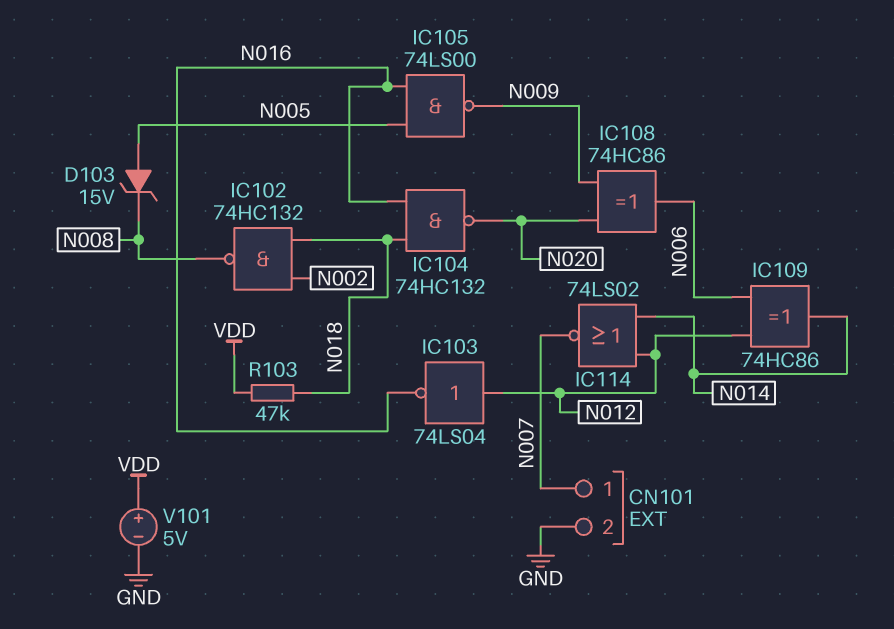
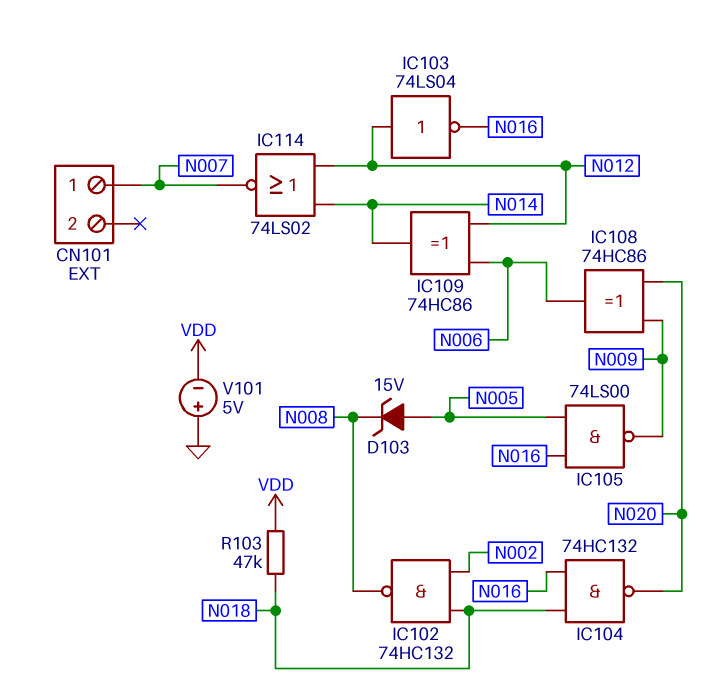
CN101 pin 2: GND -> none
V101: 5V (plus VDD, minus GND) -> 5V (plus GND, minus VDD)

